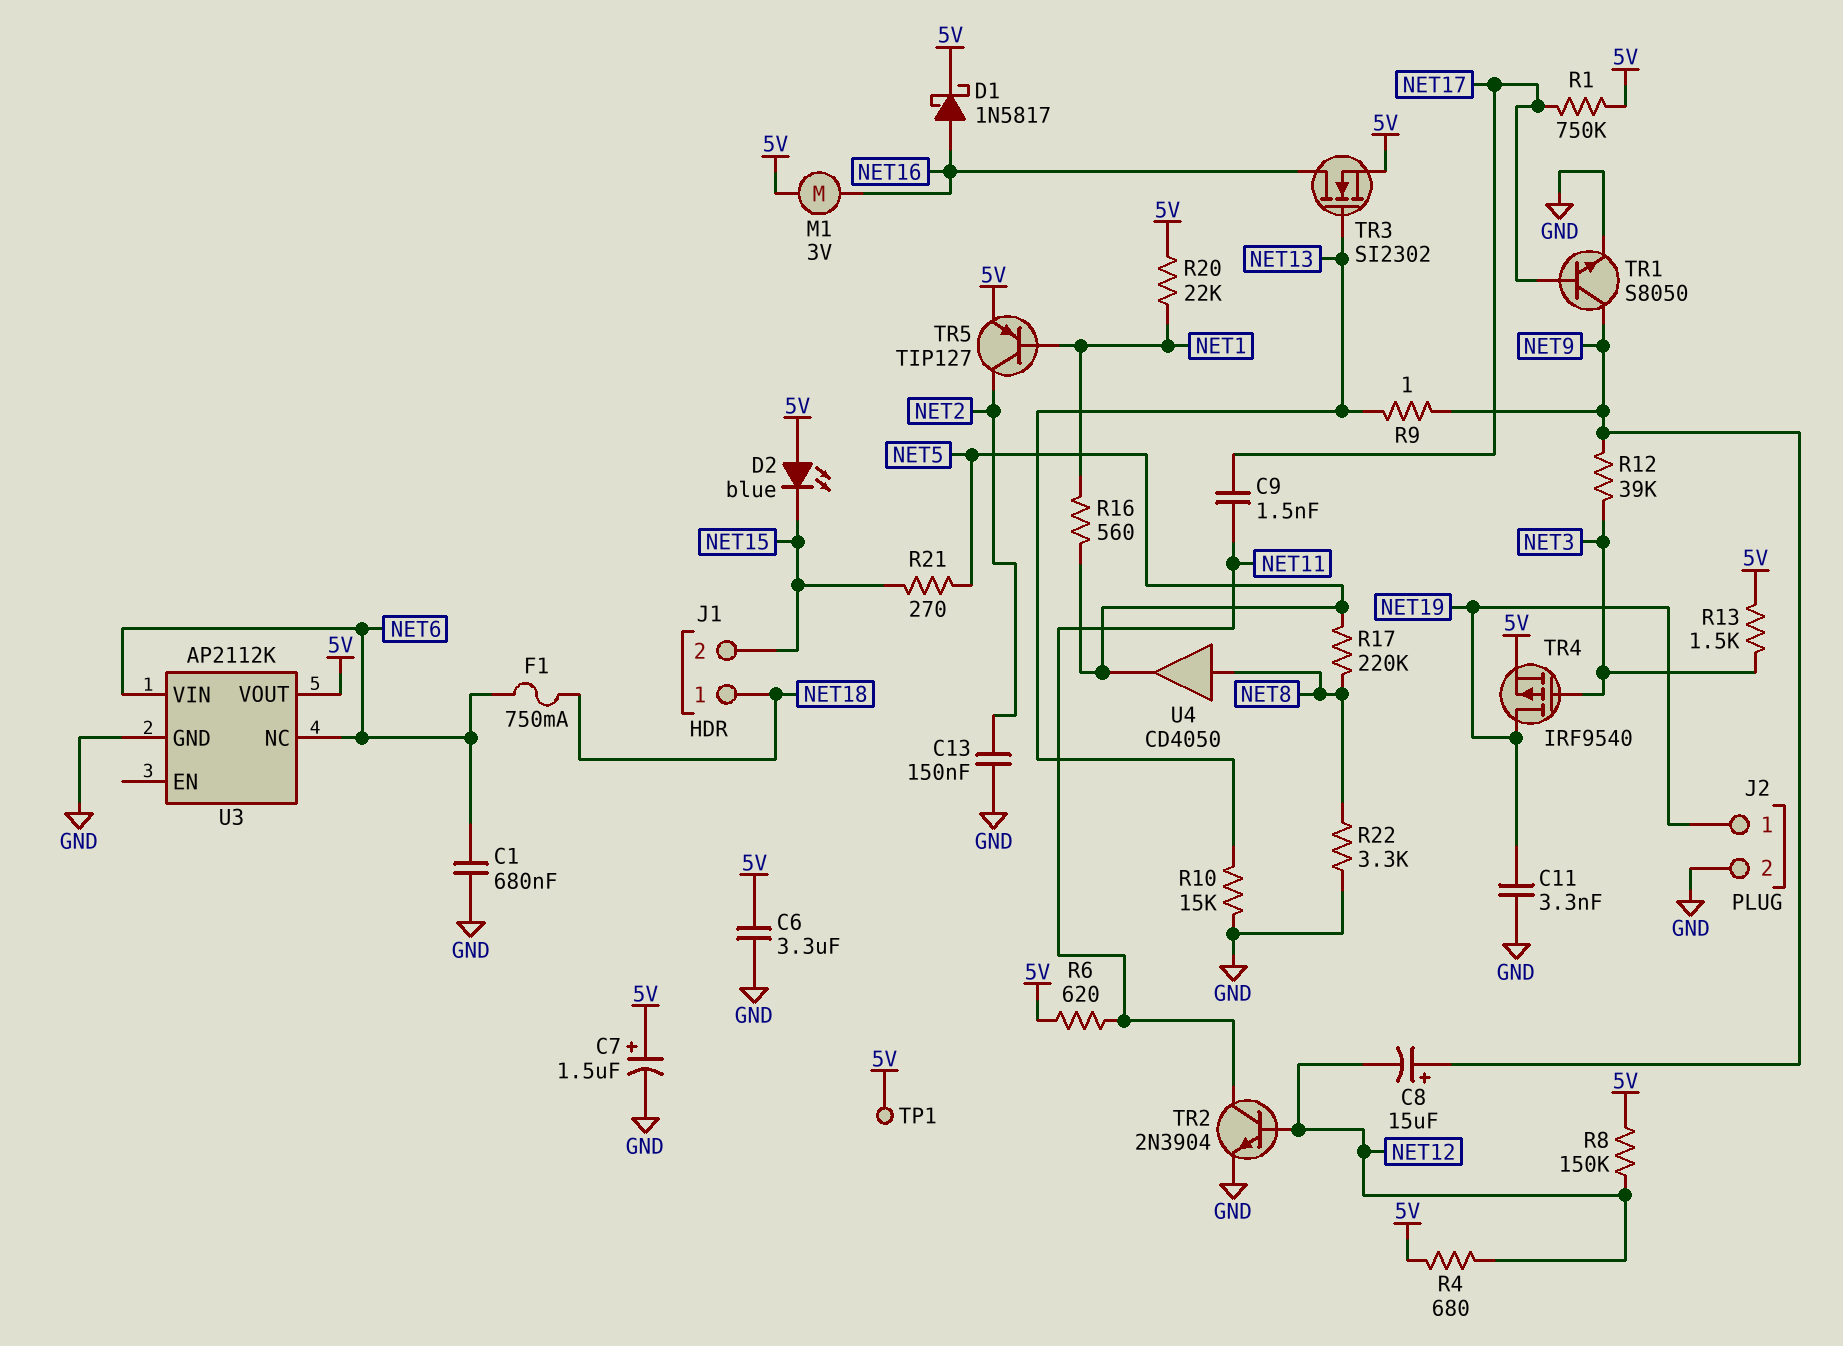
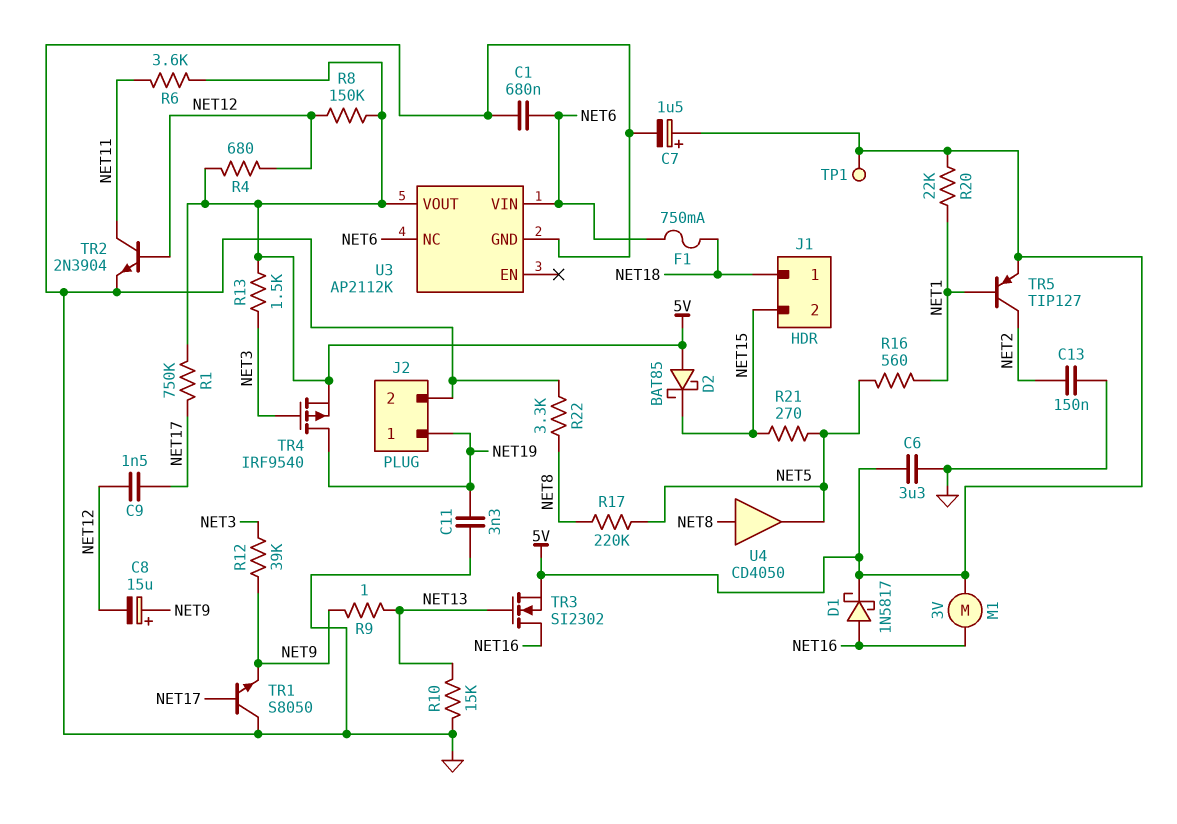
C9: 1.5nF (NET11, NET17) -> 1.5nF (NET12, NET17)
D2: LED blue (A 5V, K NET15) -> schottky BAT85 (A 5V, K NET15)
R6: 620 (5V, NET11) -> 3.6k (5V, NET11)
TR1: NPN S8050 (B NET17, C NET9, E GND) -> NPN S8050 (B NET17, C GND, E NET9)

